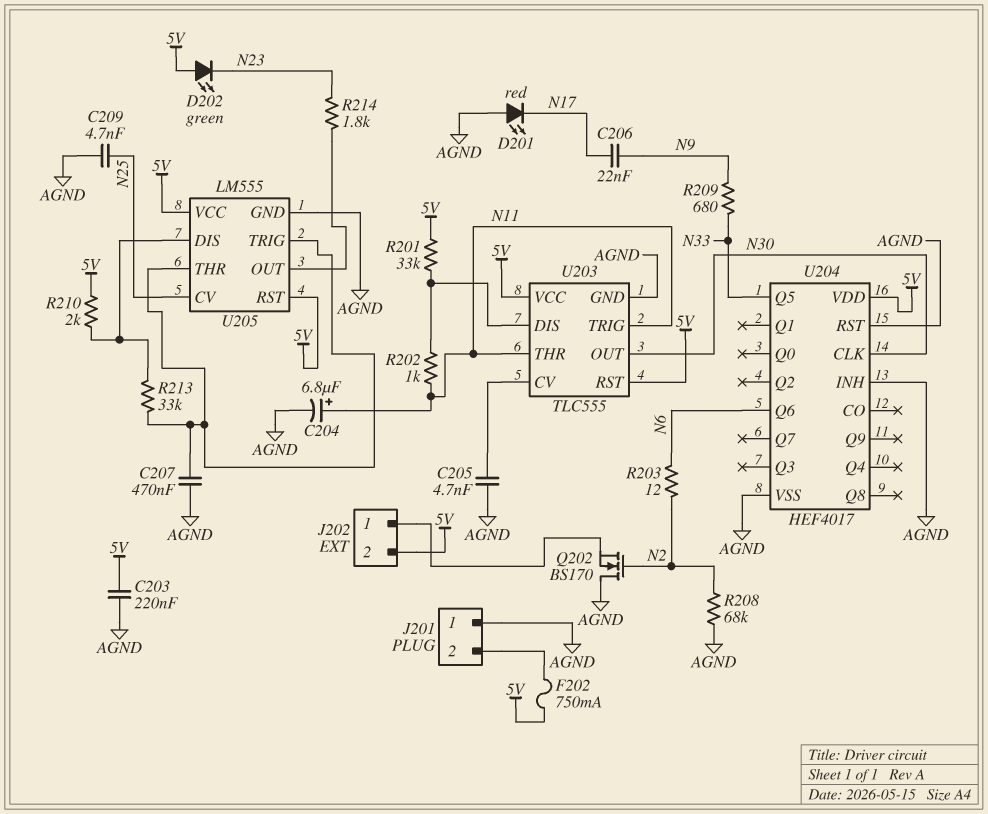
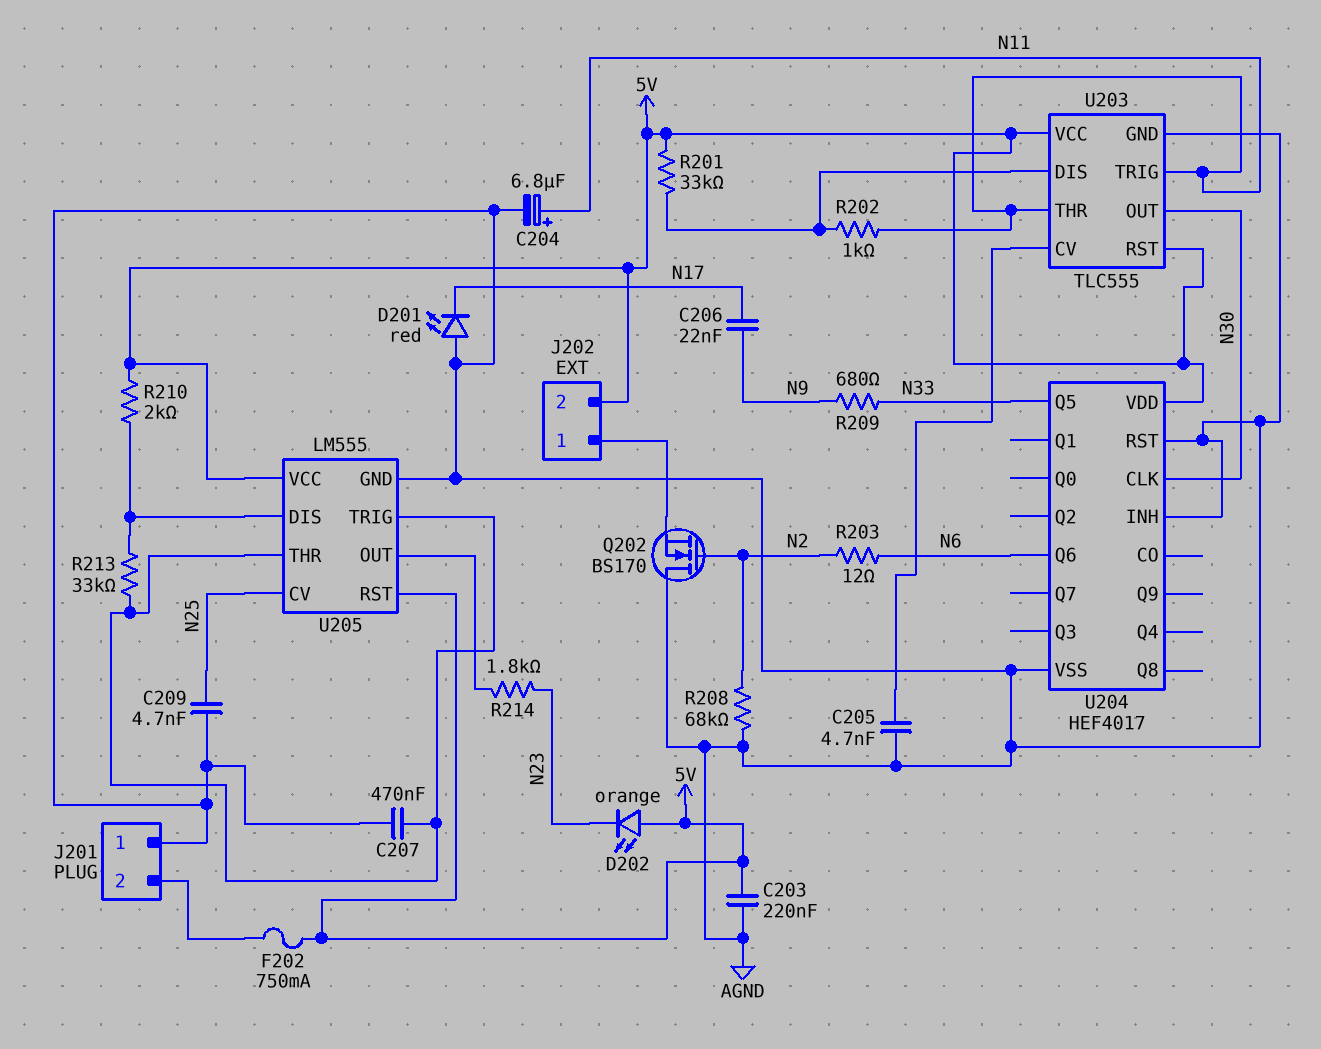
D202: LED green (A 5V, K N23) -> LED orange (A 5V, K N23)

